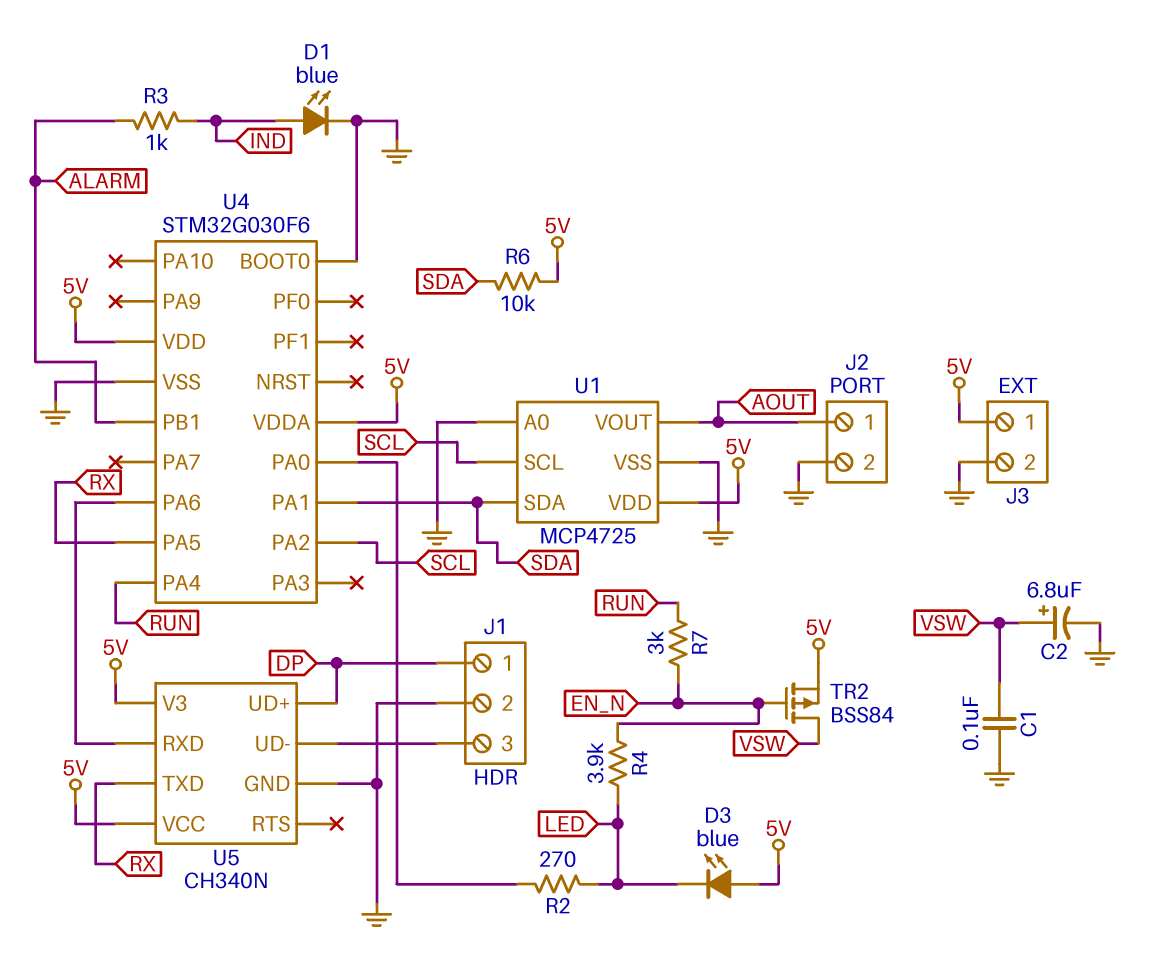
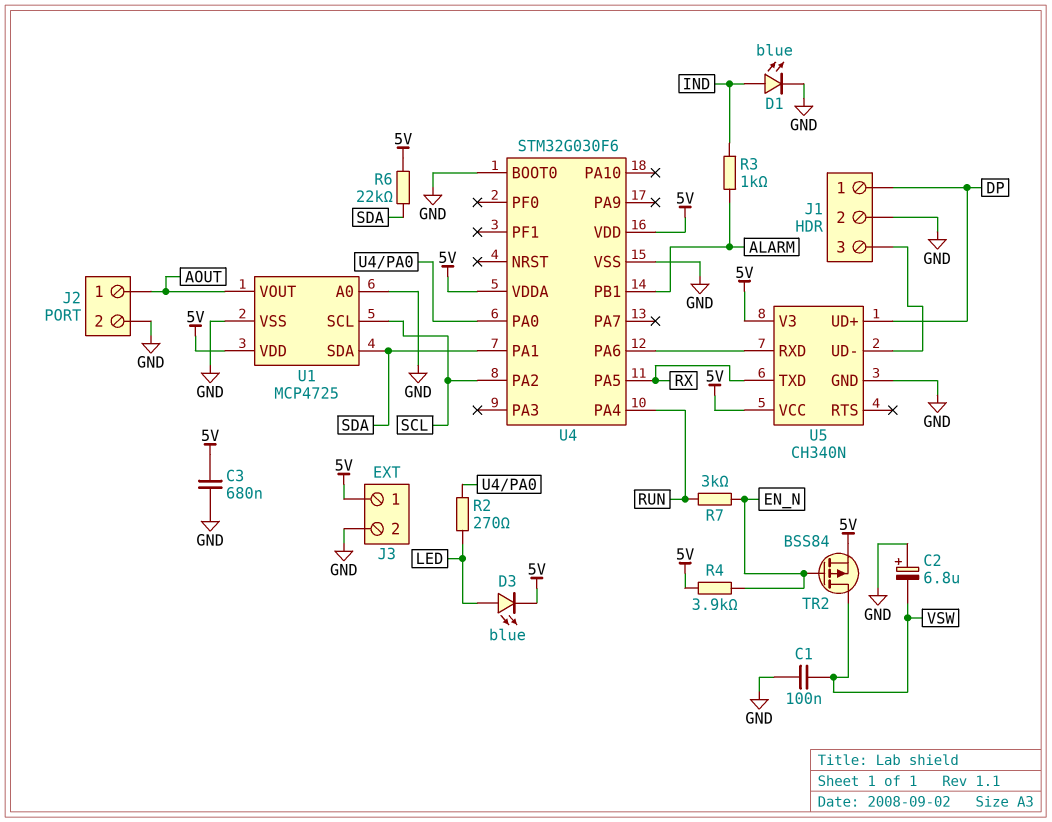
C2: 6.8uF (plus VSW, minus GND) -> 6.8uF (plus GND, minus VSW)
C3: none -> 680nF (5V, GND)
D3: LED blue (A 5V, K LED) -> LED blue (A LED, K 5V)
R4: 3.9k (EN_N, LED) -> 3.9k (5V, EN_N)
R6: 10k (5V, SDA) -> 22k (5V, SDA)

